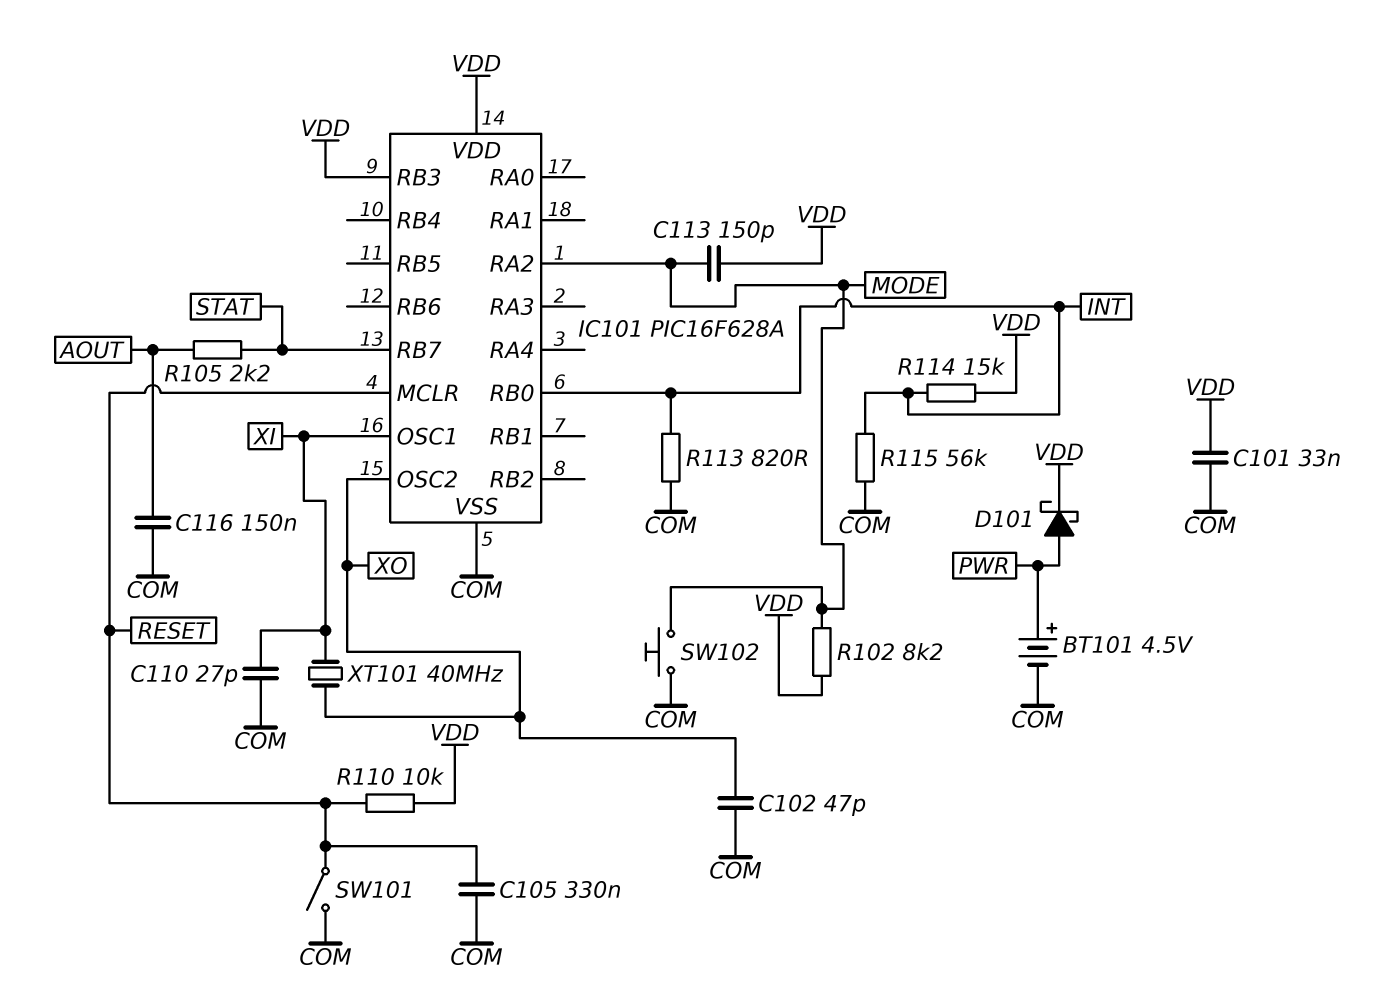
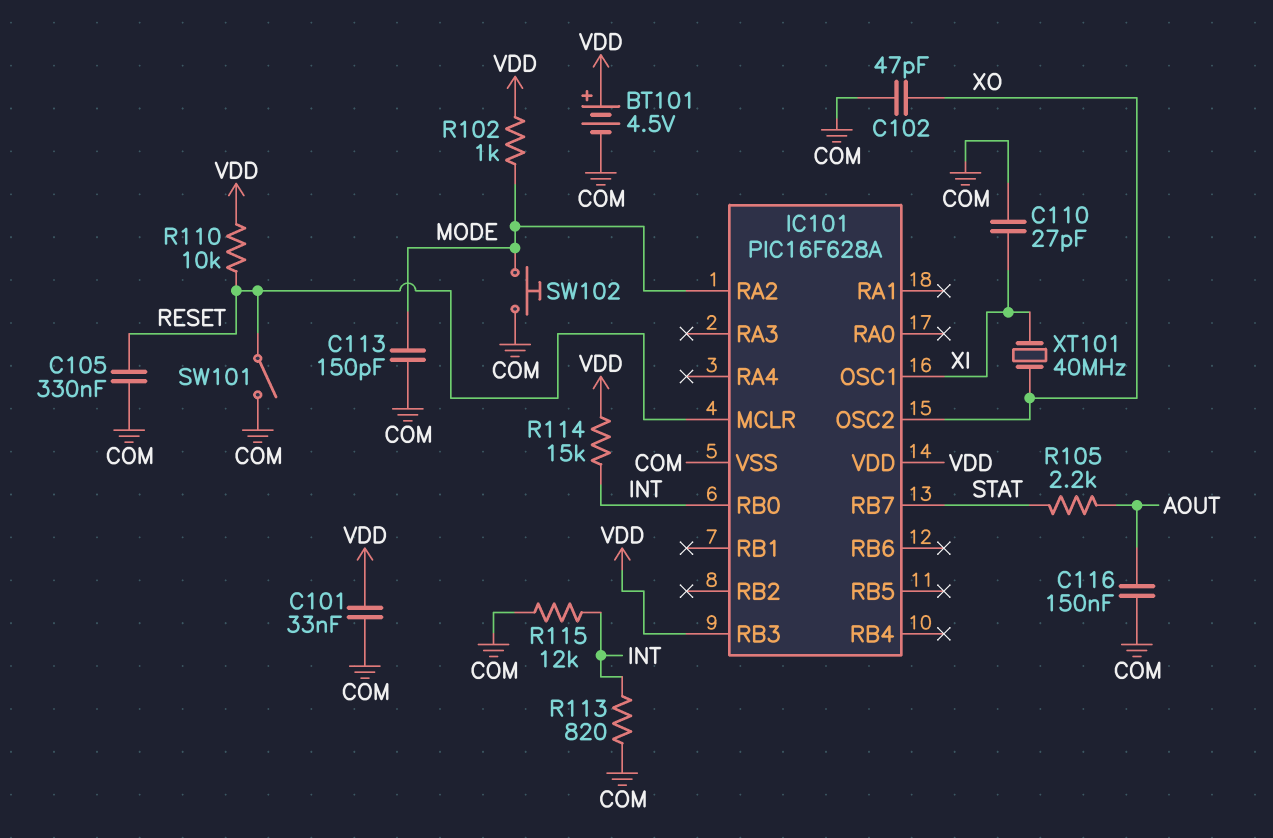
BT101: 4.5V (plus PWR, minus COM) -> 4.5V (plus VDD, minus COM)
C113: 150pF (MODE, VDD) -> 150pF (COM, MODE)
D101: schottky (A PWR, K VDD) -> none
R102: 8.2k (MODE, VDD) -> 1k (MODE, VDD)
R115: 56k (COM, INT) -> 12k (COM, INT)

